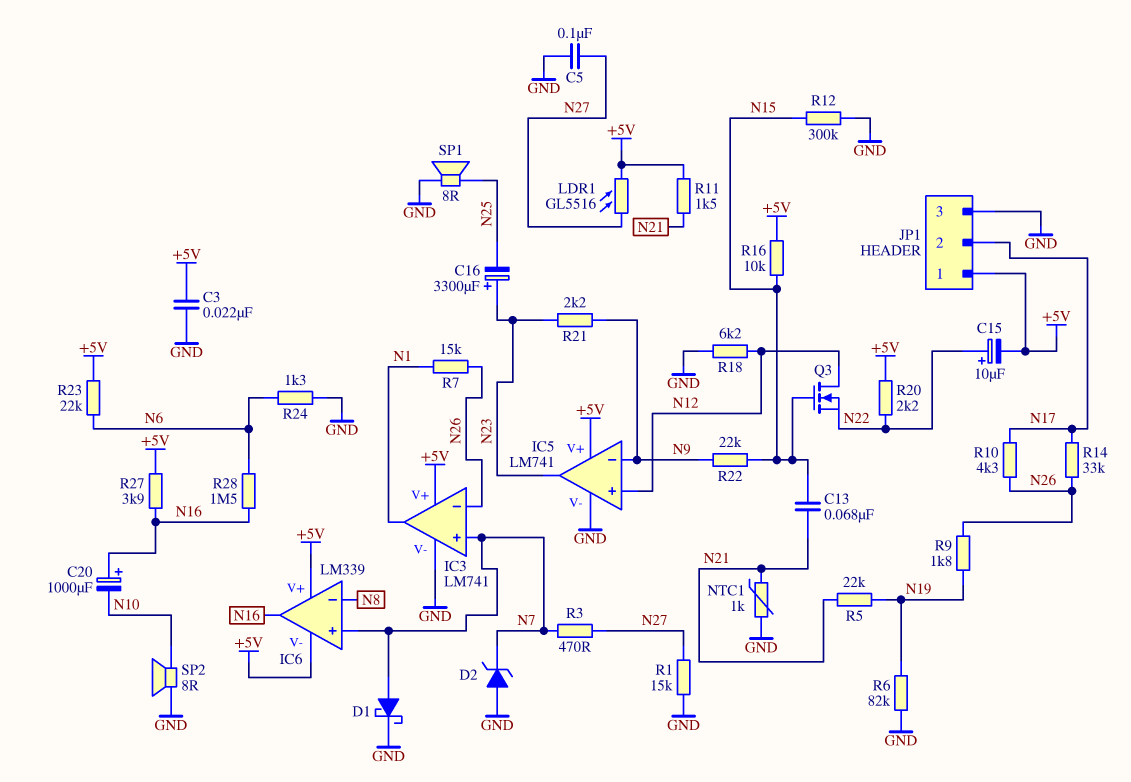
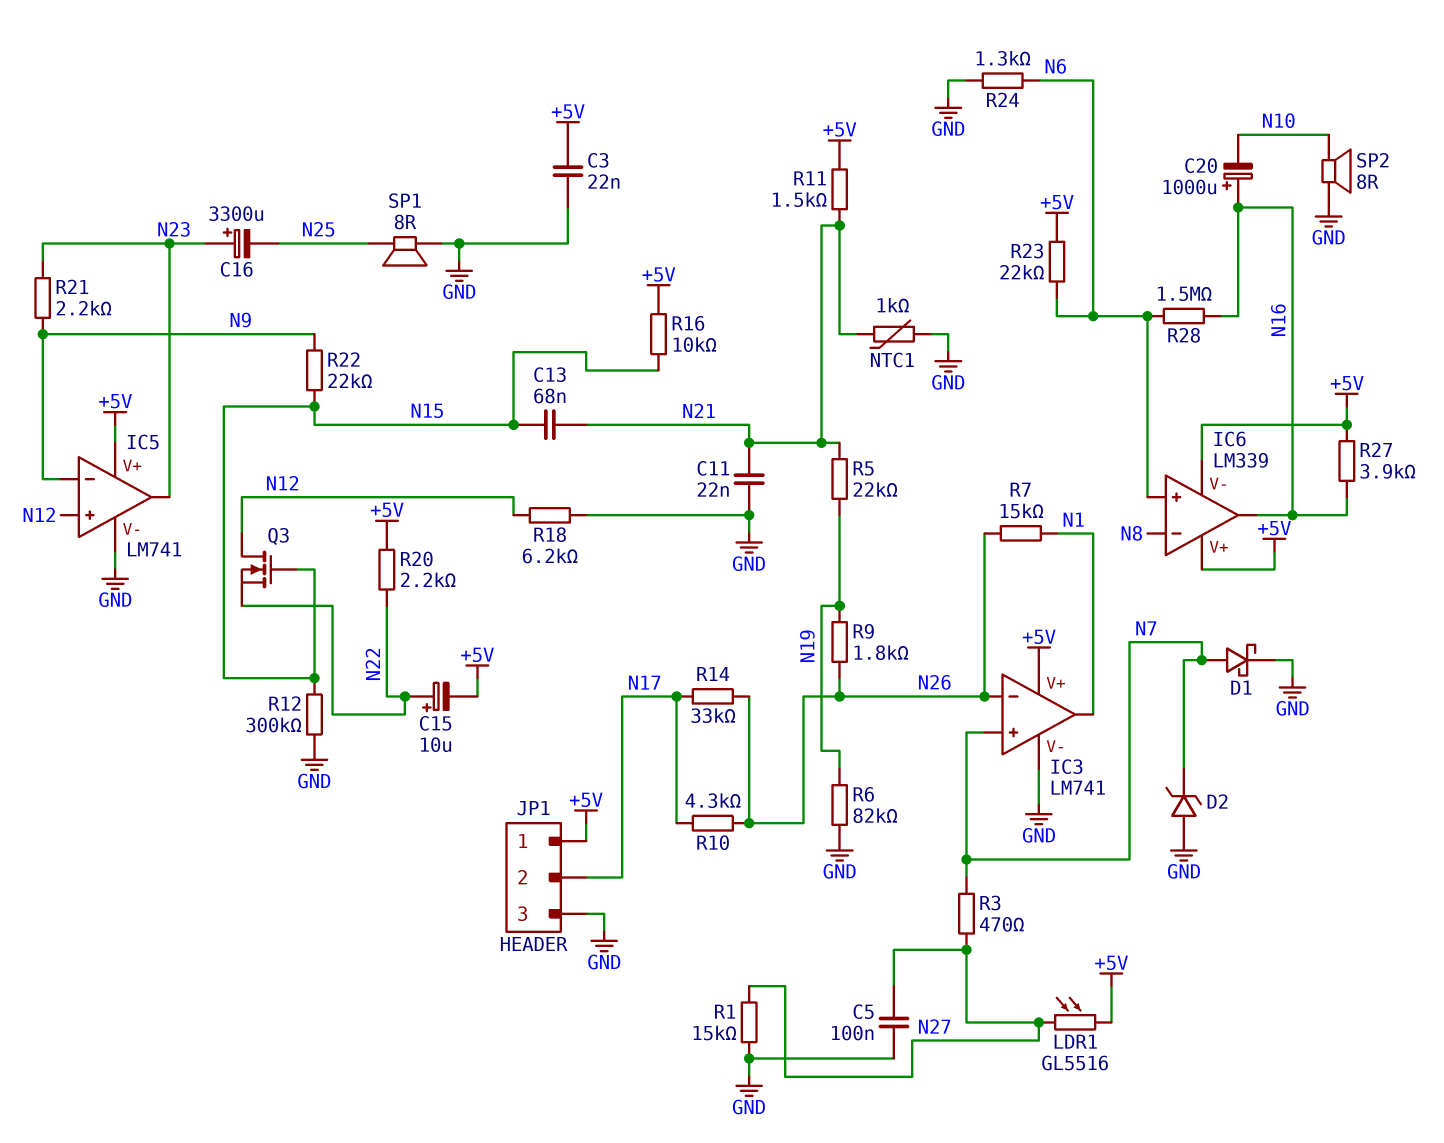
C11: none -> 22nF (GND, N21)
IC6 pin in+: N7 -> N6

